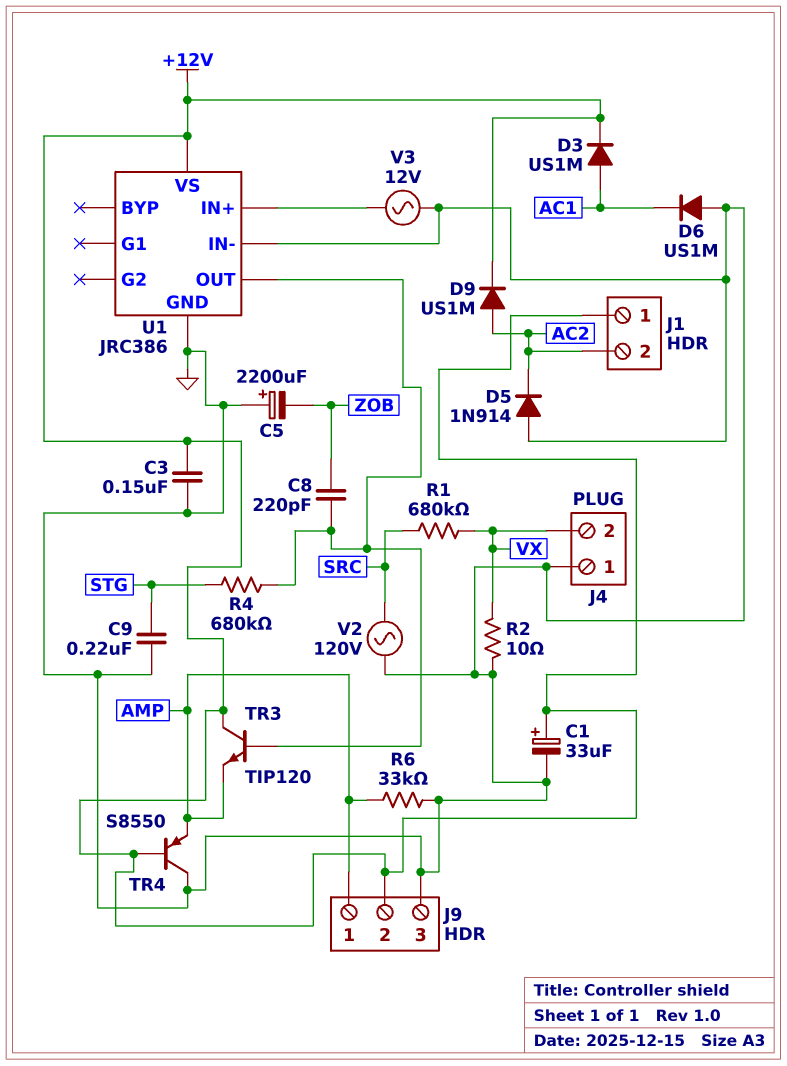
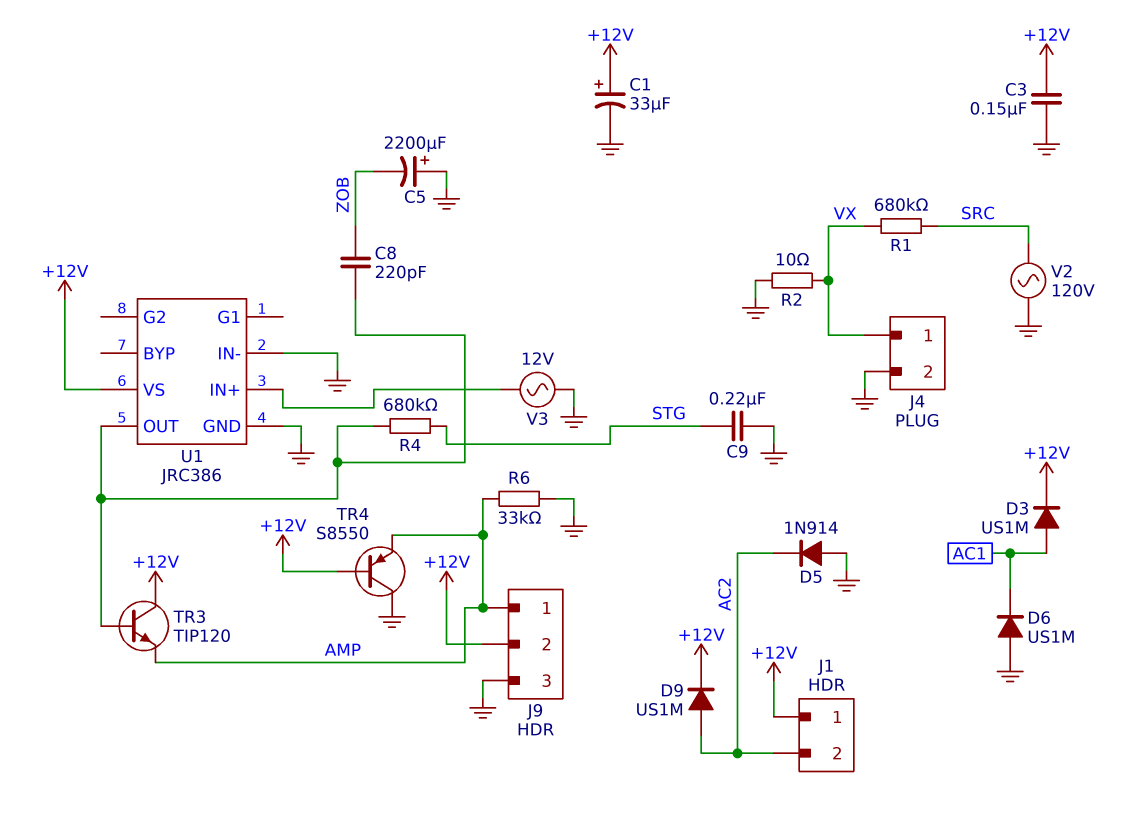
J4 pin 1: GND -> VX
J4 pin 2: VX -> GND

